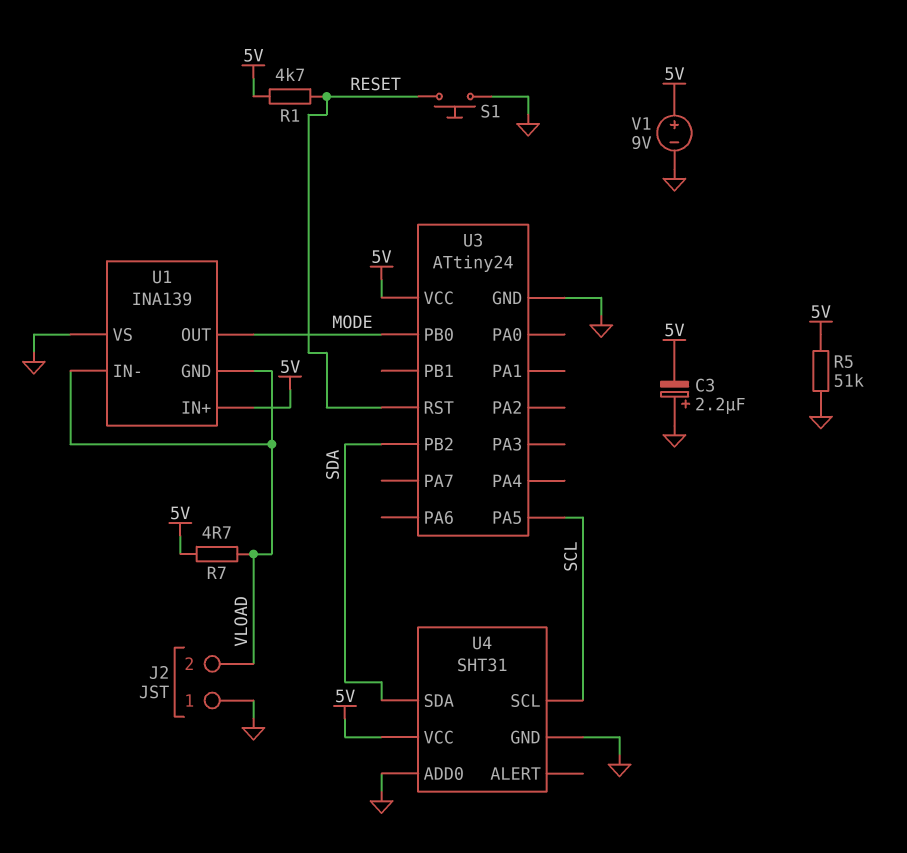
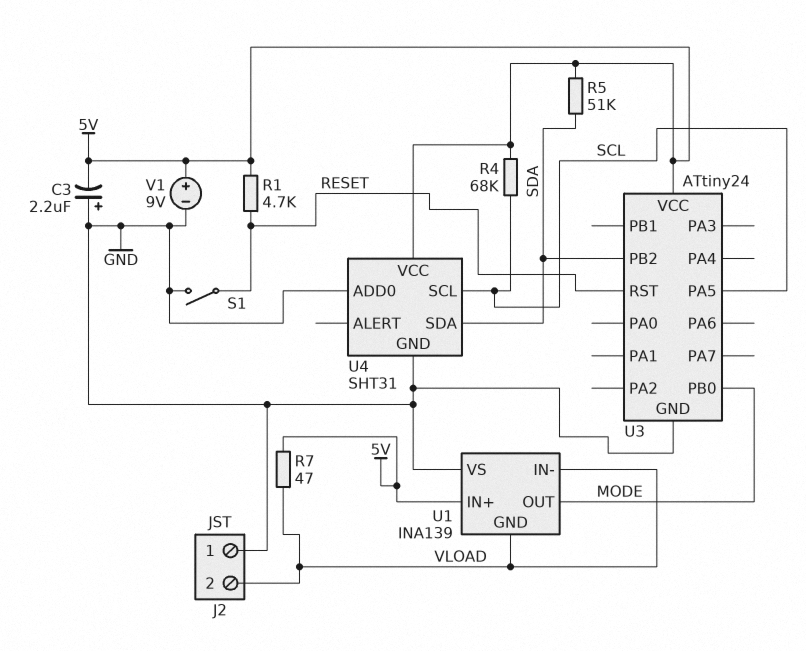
R4: none -> 68k (5V, SCL)
R5: 51k (5V, GND) -> 51k (5V, SDA)
R7: 4.7 (5V, VLOAD) -> 47 (5V, VLOAD)
S1: button (GND, RESET) -> switch (GND, RESET)

